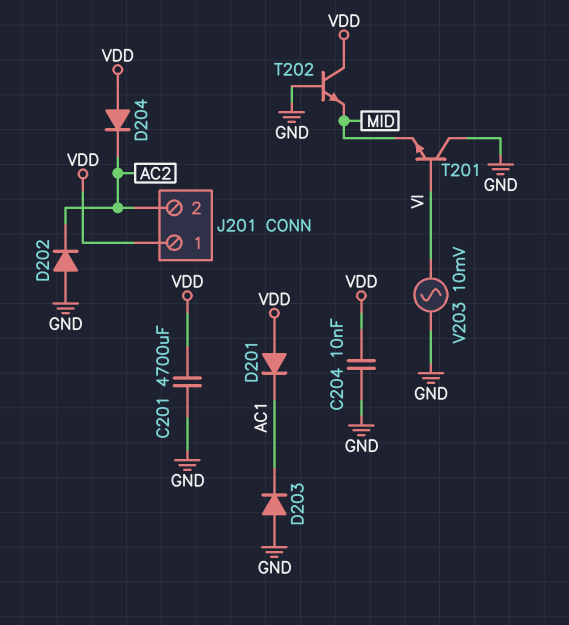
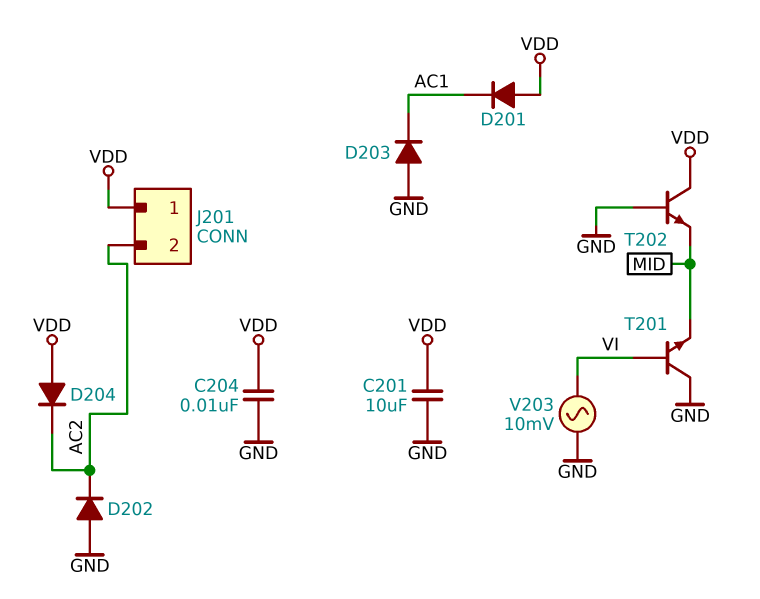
C201: 4700uF (GND, VDD) -> 10uF (GND, VDD)

